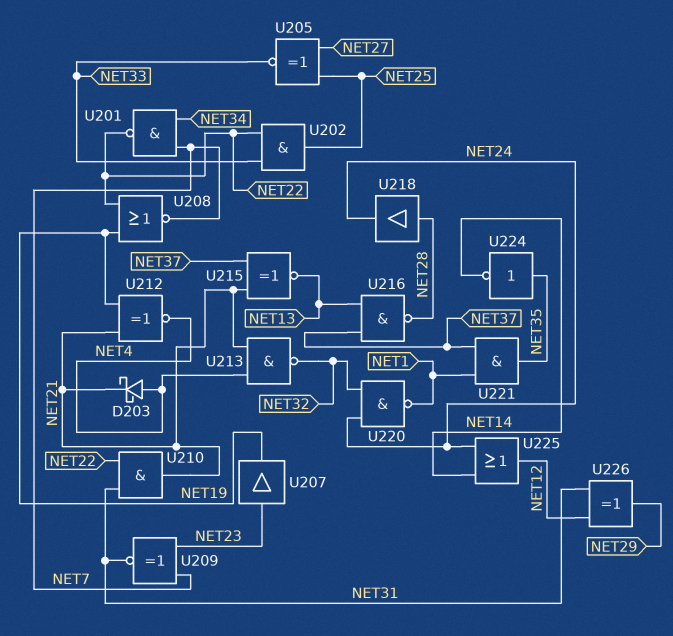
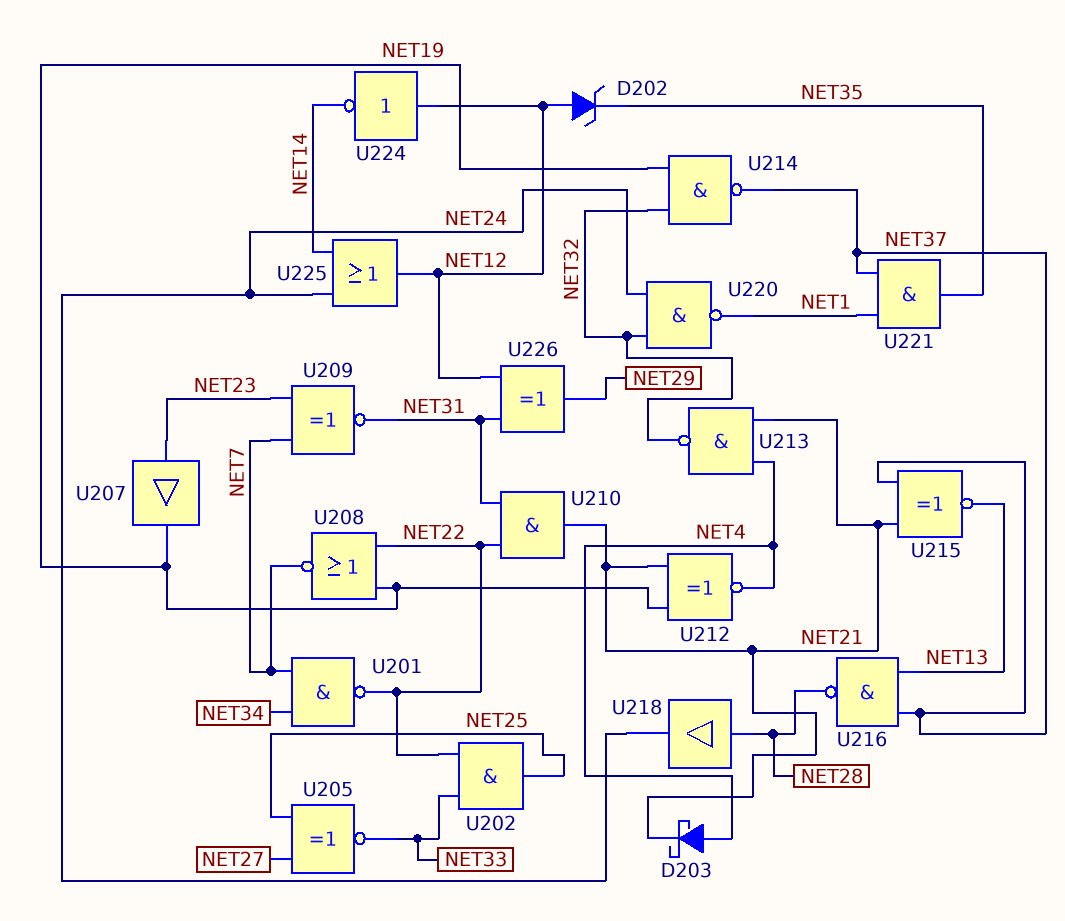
D202: none -> zener (A NET12, K NET35)
U214: none -> NAND (in NET19, in NET32, out NET37)
U224: NOT (in NET35, out NET14) -> NOT (in NET12, out NET14)

